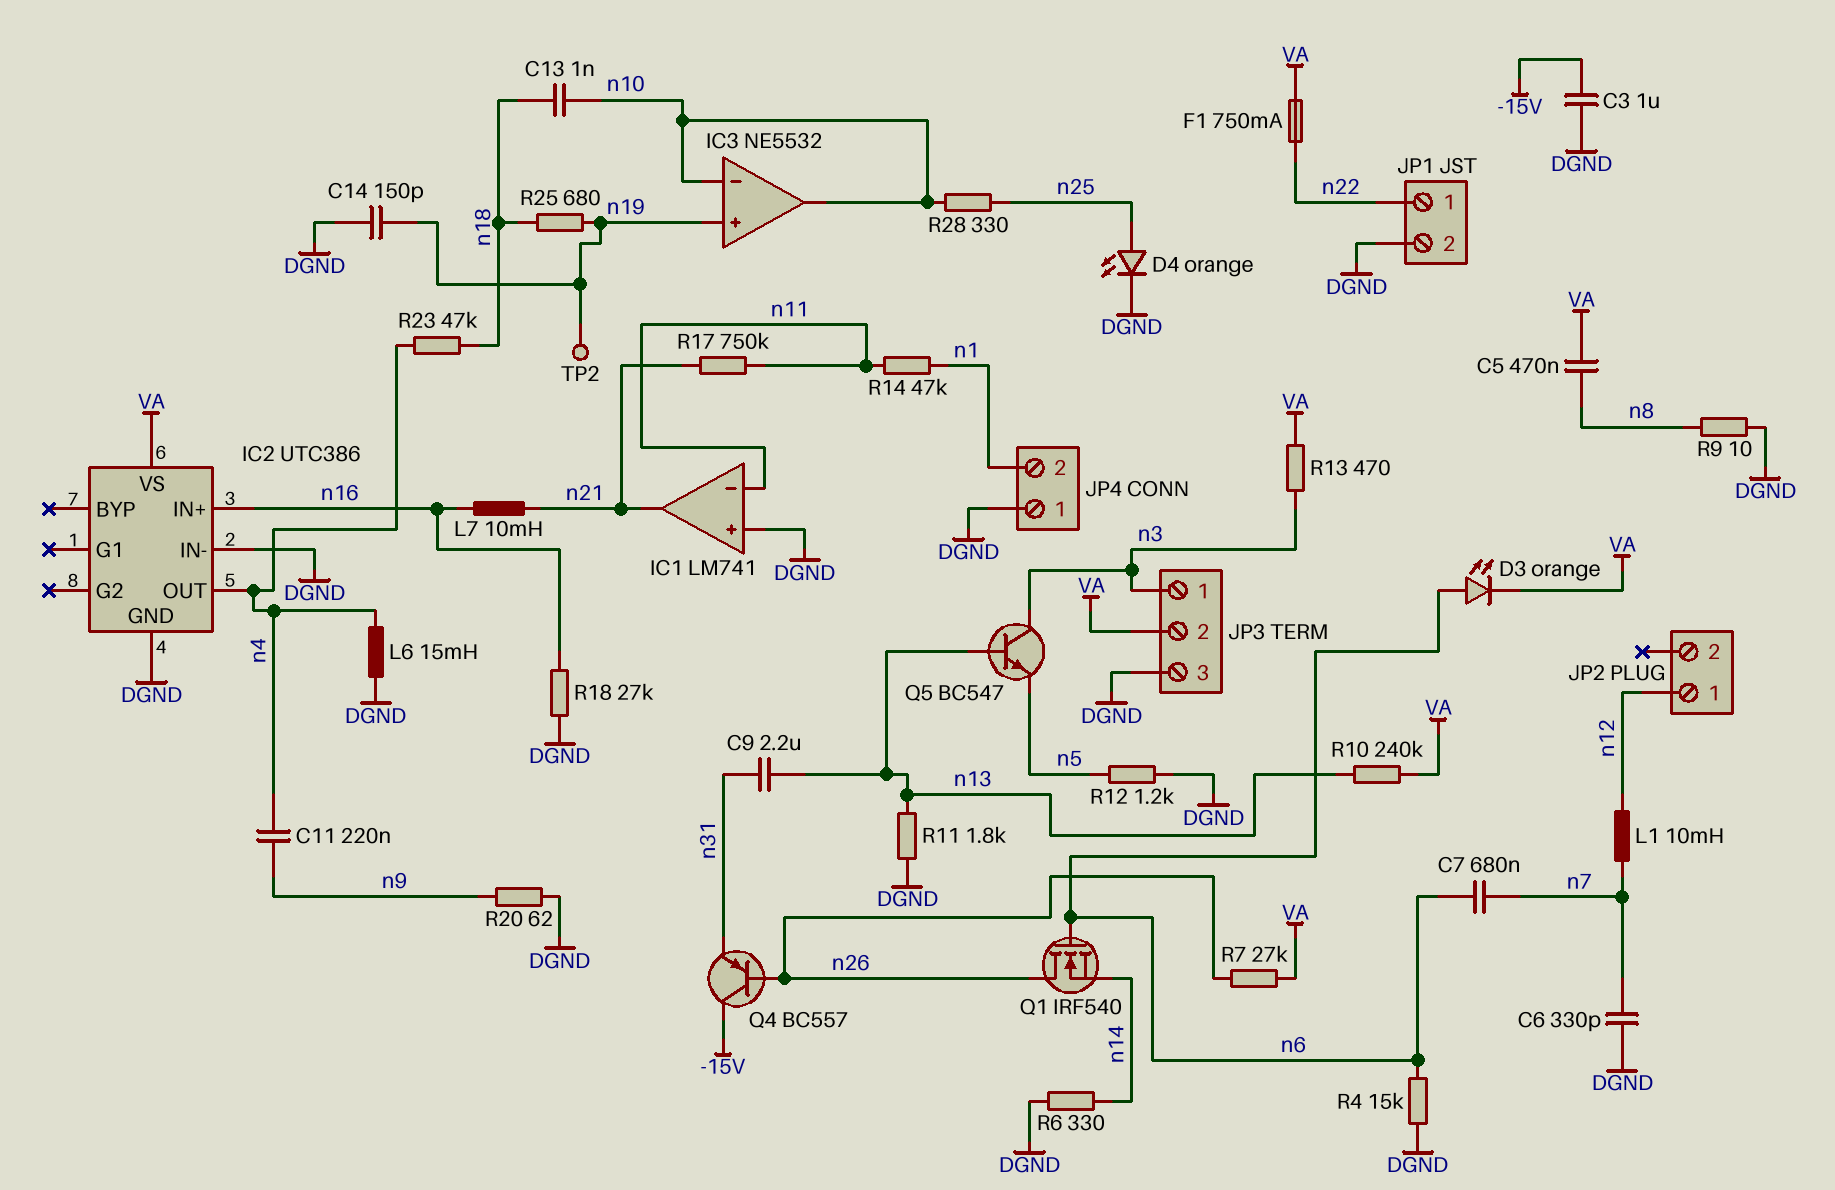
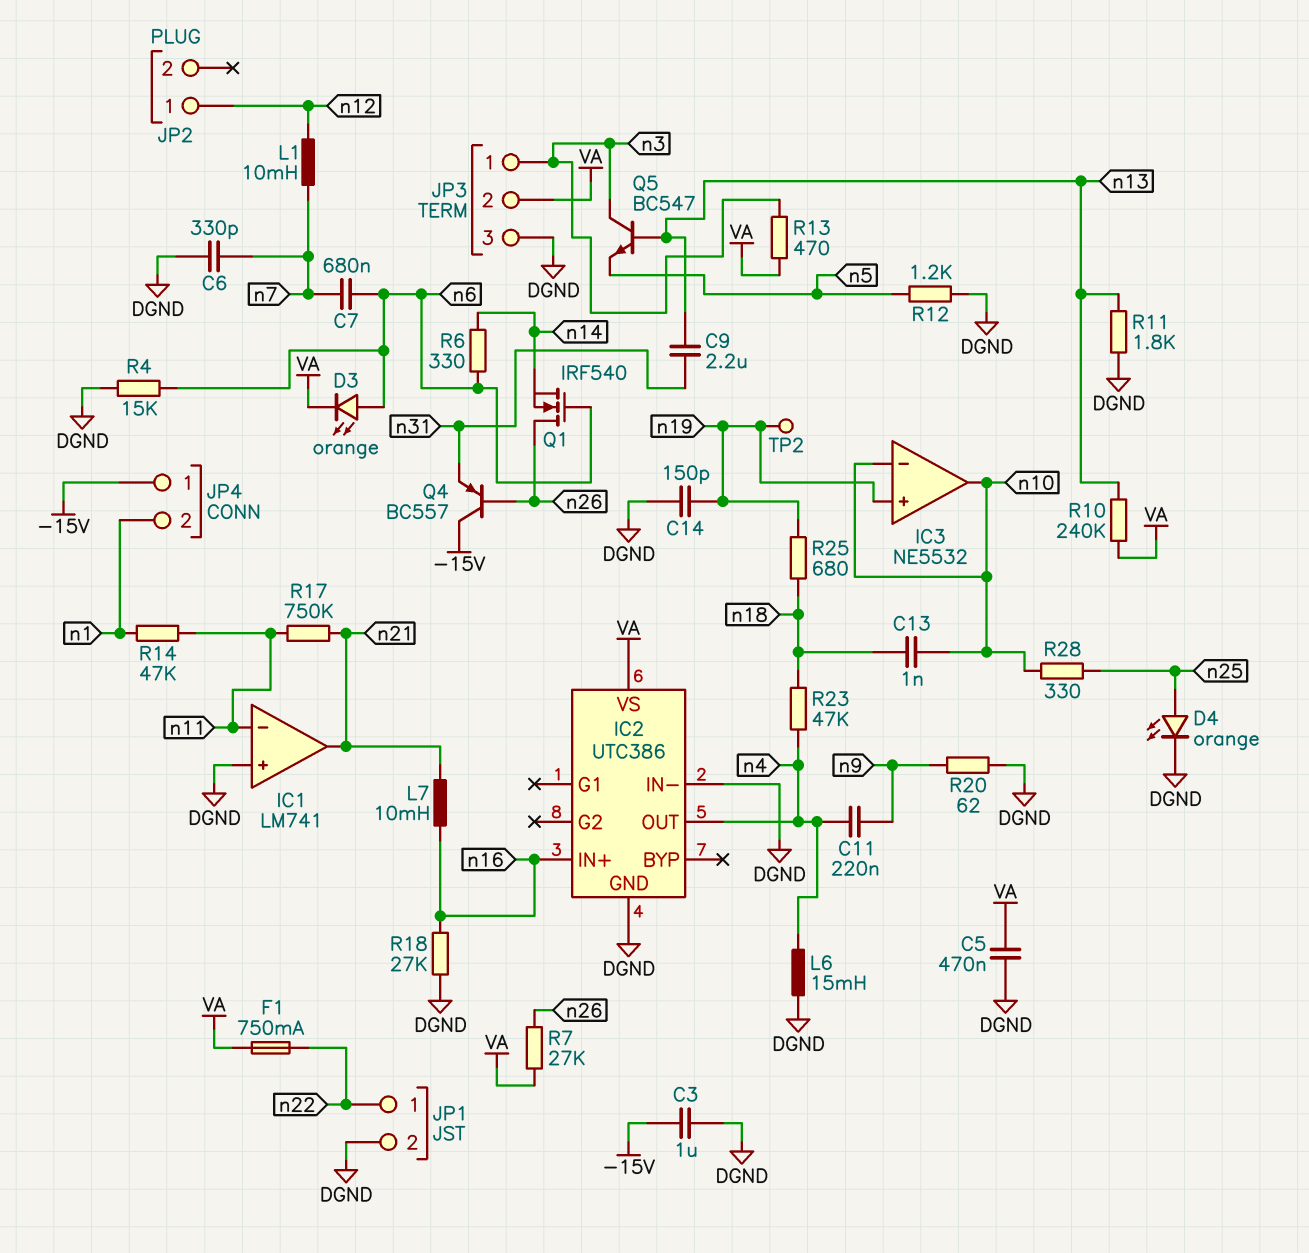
C5: 470nF (VA, n8) -> 470nF (DGND, VA)
JP4 pin 1: DGND -> -15V
R6: 330 (DGND, n14) -> 330 (n6, n14)
R9: 10 (DGND, n8) -> none

